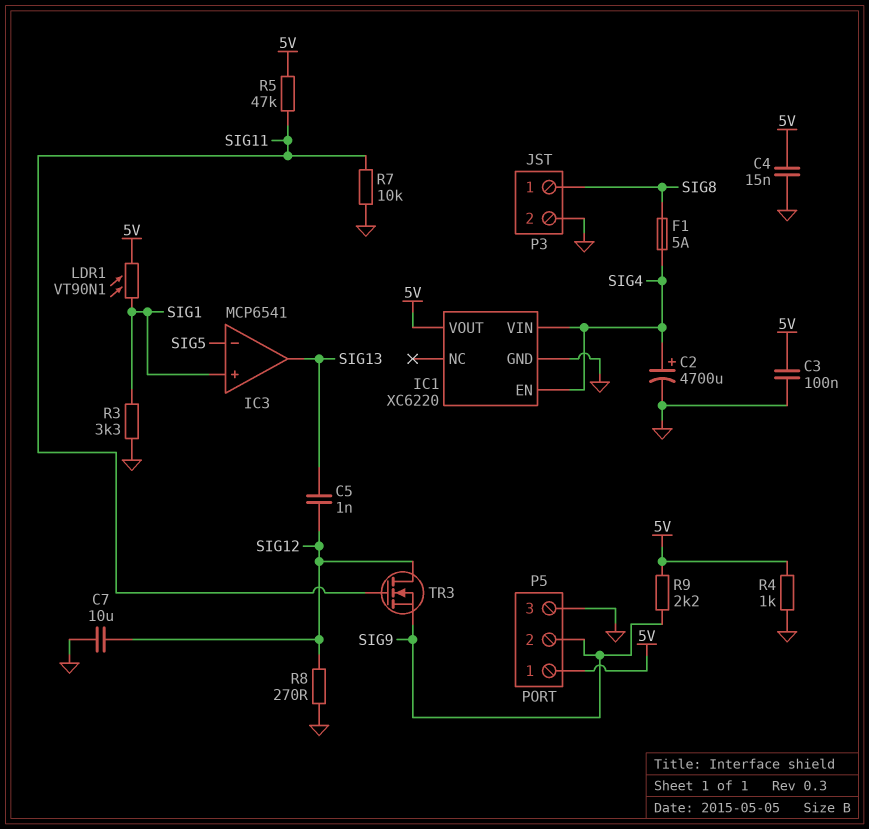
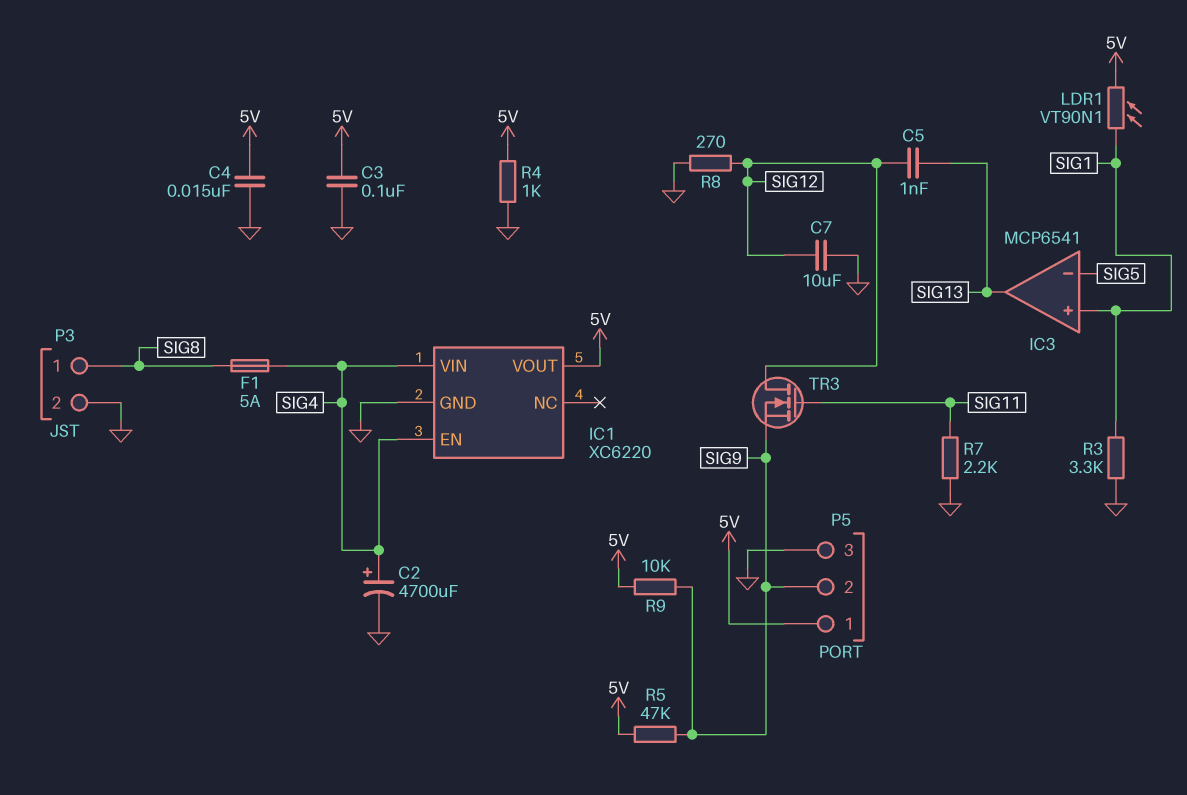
R5: 47k (5V, SIG11) -> 47k (5V, SIG9)
R7: 10k (GND, SIG11) -> 2.2k (GND, SIG11)
R9: 2.2k (5V, SIG9) -> 10k (5V, SIG9)

